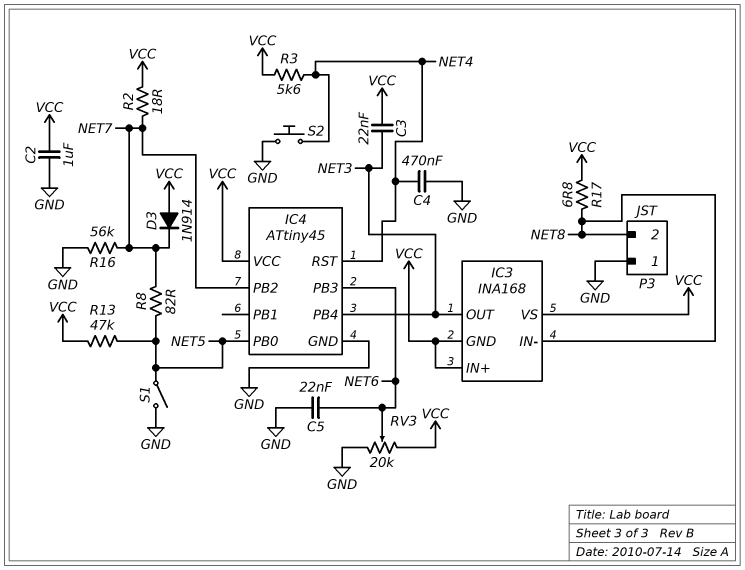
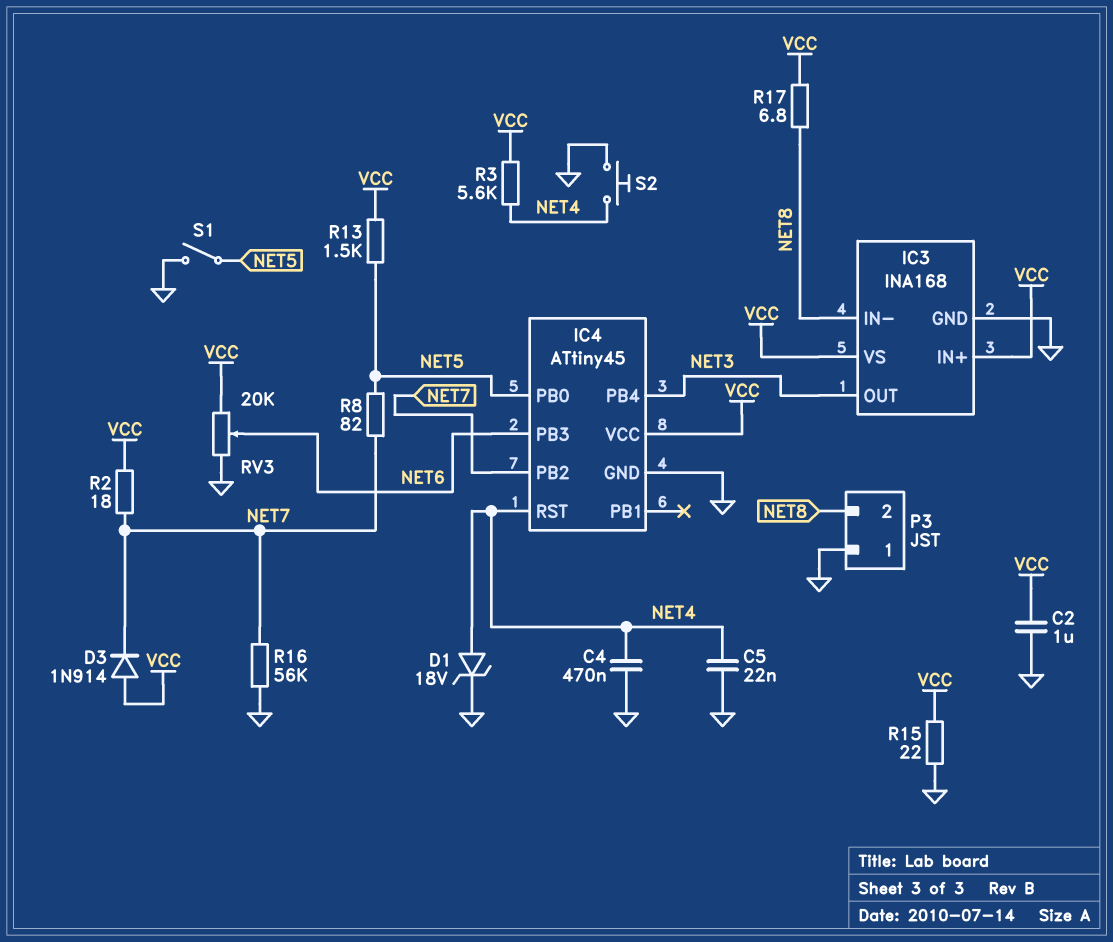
C3: 22nF (NET3, VCC) -> none
C5: 22nF (GND, NET6) -> 22nF (GND, NET4)
D1: none -> zener 18V (A NET4, K GND)
IC3 pin GND: VCC -> GND
R13: 47k (NET5, VCC) -> 1.5k (NET5, VCC)
R15: none -> 22 (GND, VCC)

